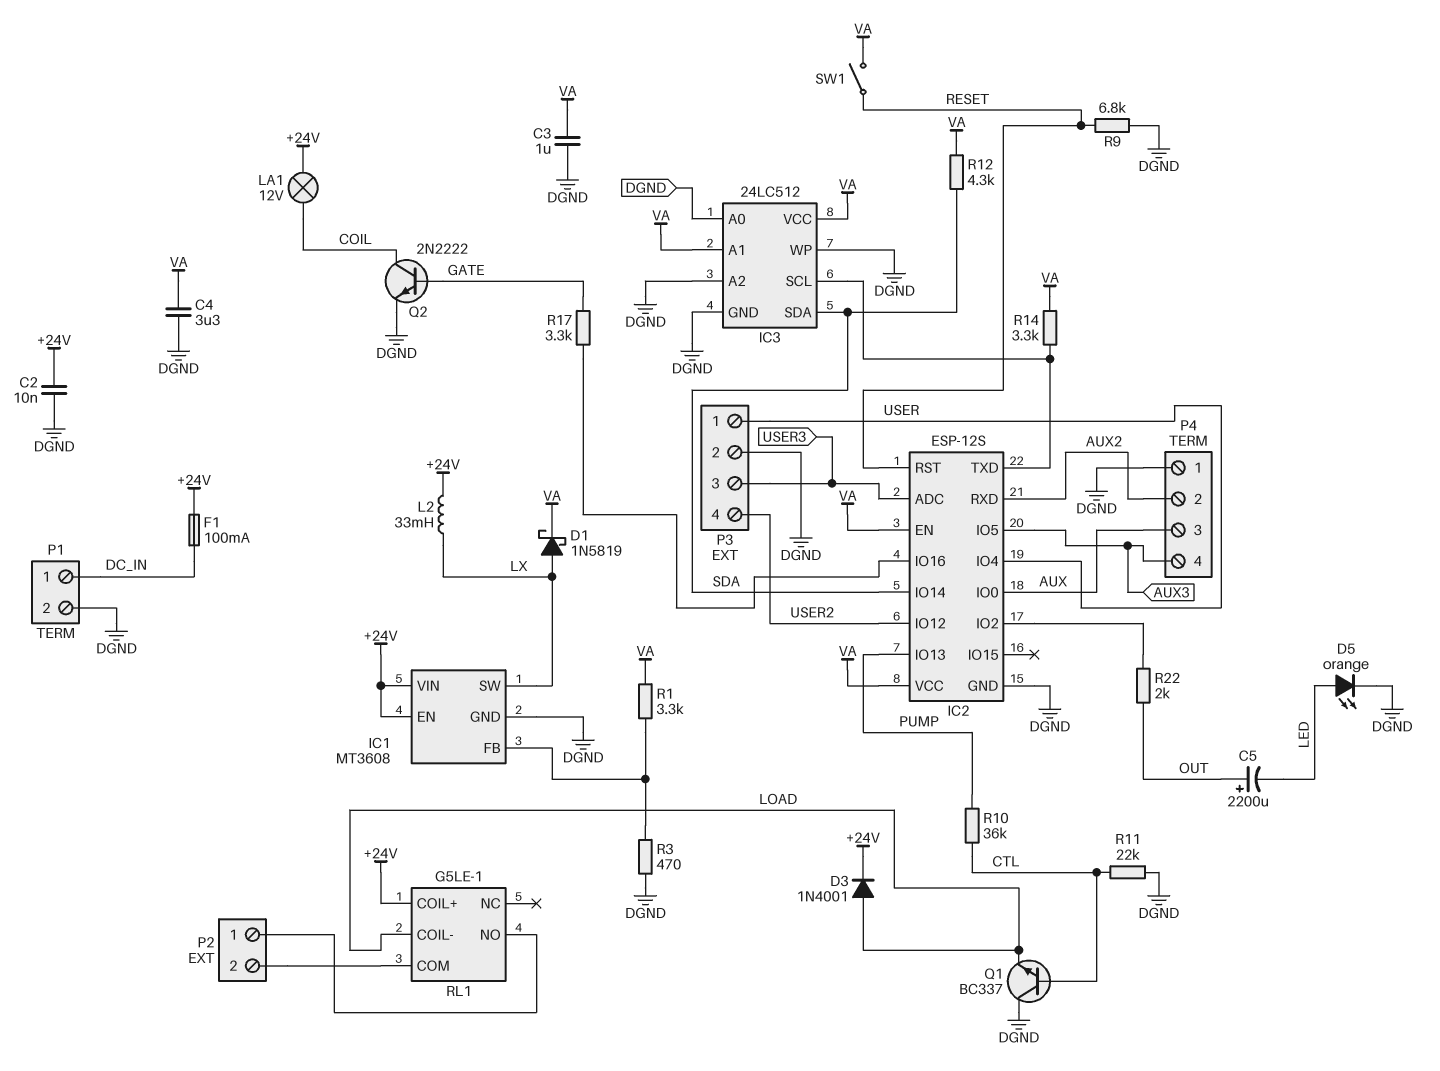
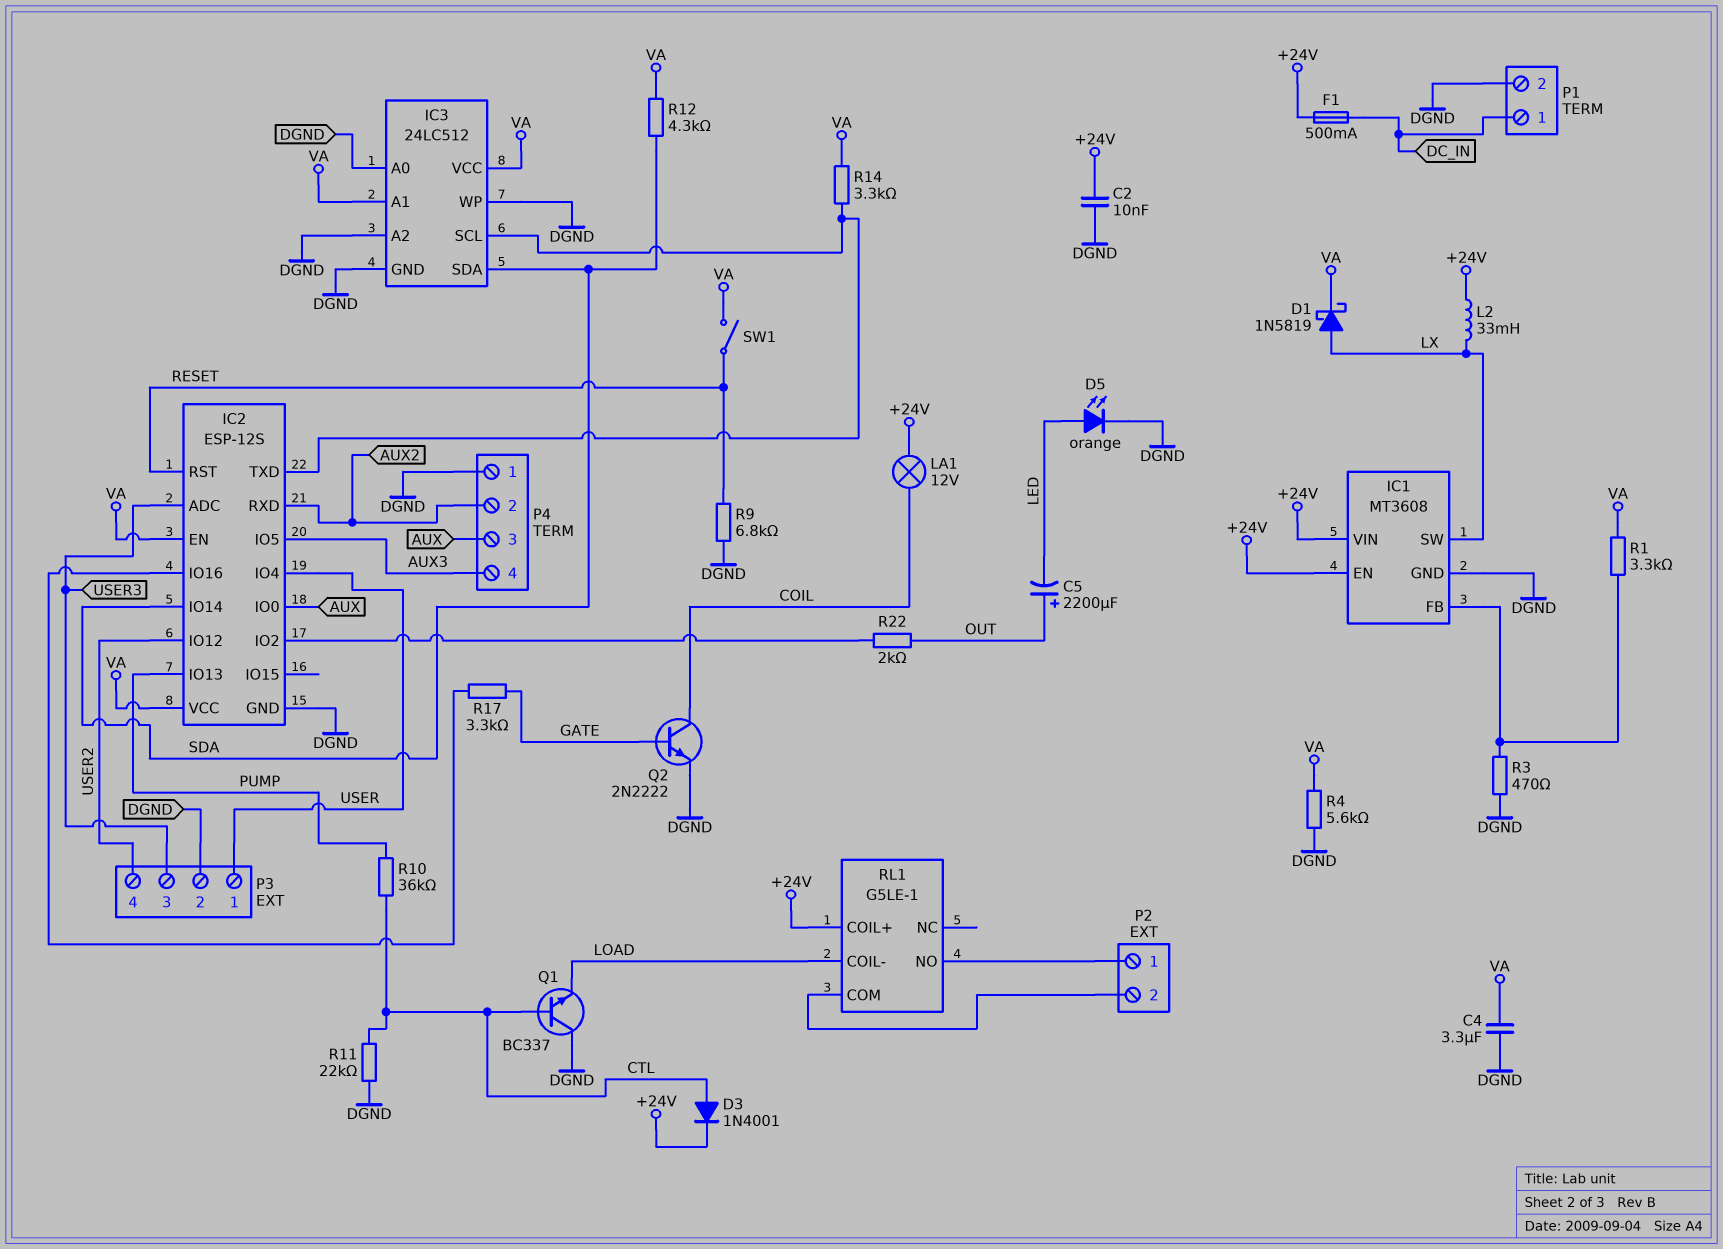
C3: 1uF (DGND, VA) -> none
D3: diode 1N4001 (A LOAD, K +24V) -> diode 1N4001 (A CTL, K +24V)
F1: 100mA (+24V, DC_IN) -> 500mA (+24V, DC_IN)
R4: none -> 5.6k (DGND, VA)

